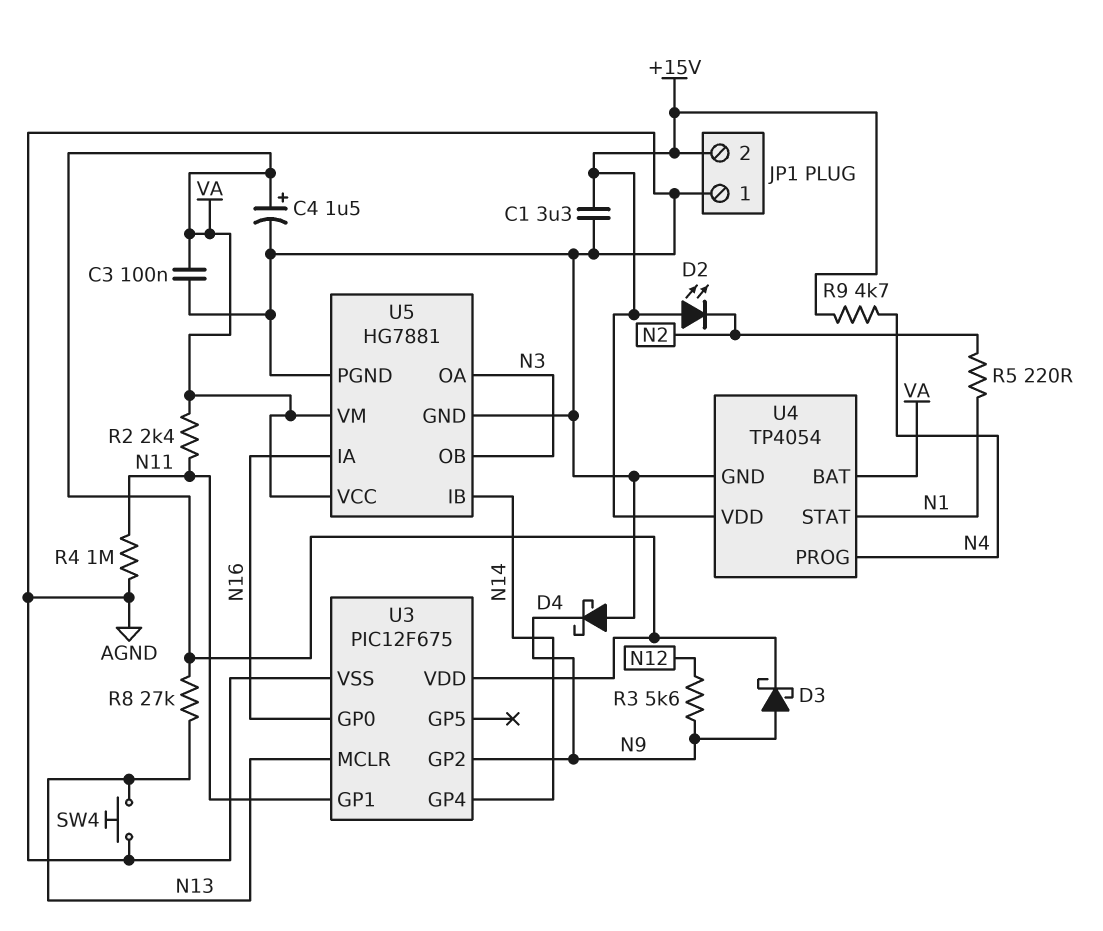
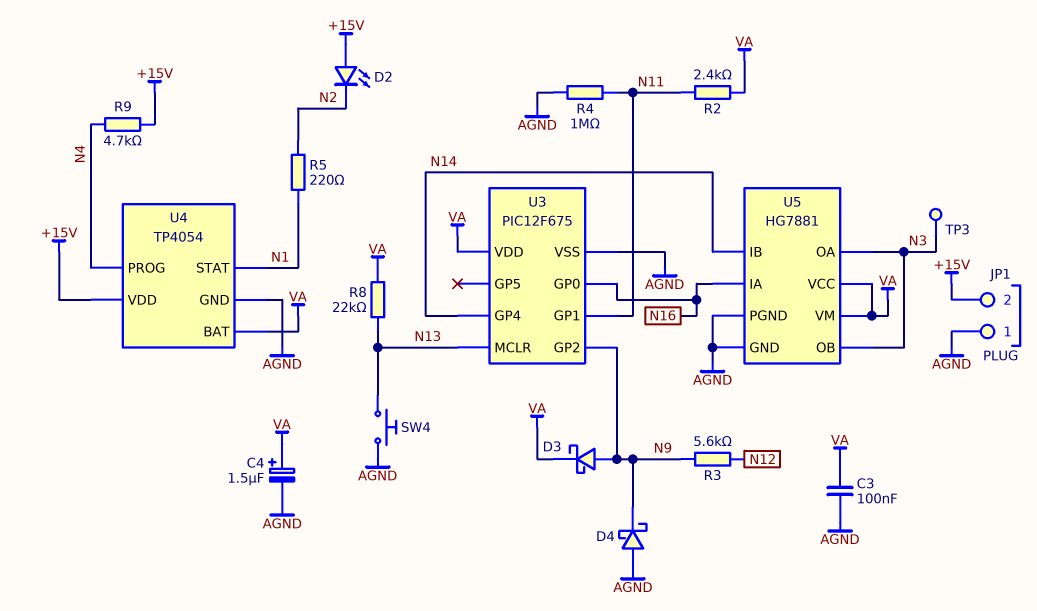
C1: 3.3uF (+15V, AGND) -> none
R8: 27k (N13, VA) -> 22k (N13, VA)
TP3: none -> test point (N3)

